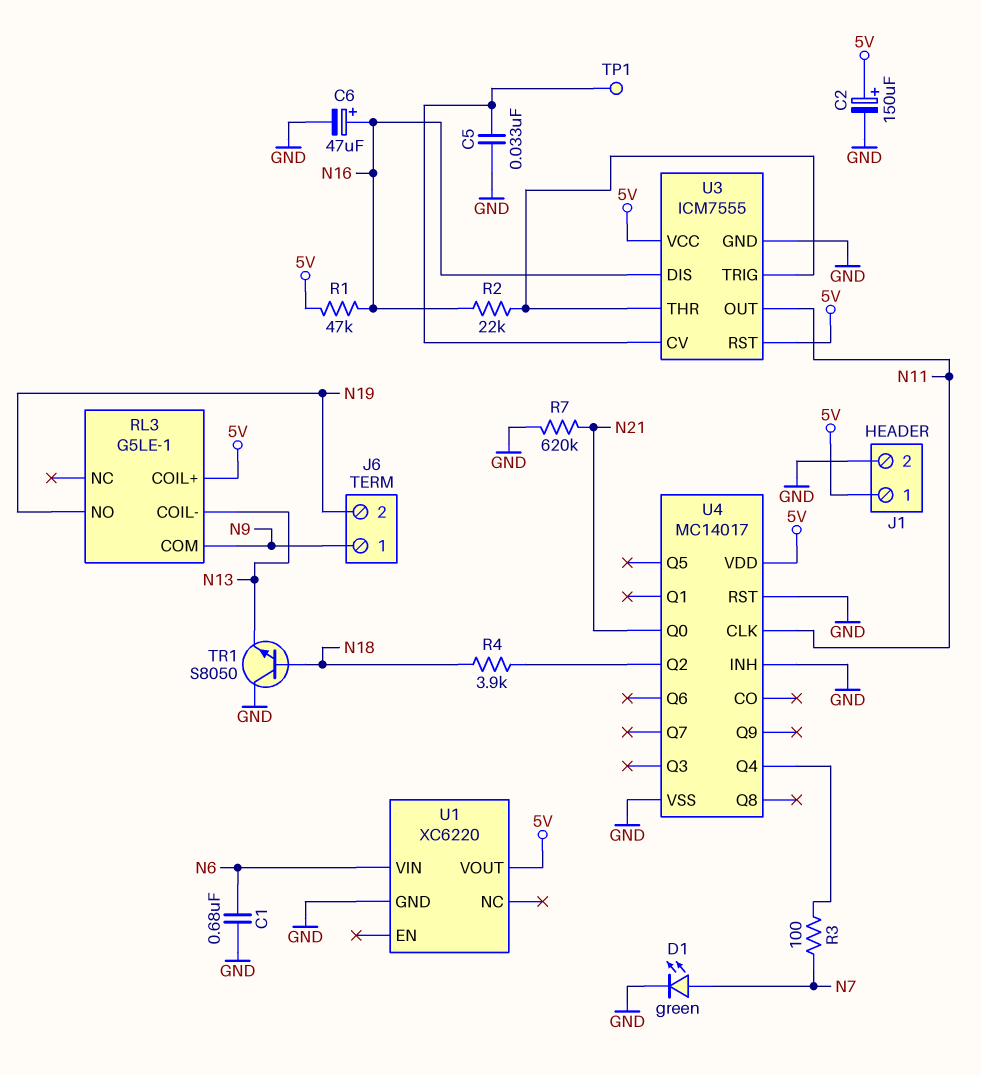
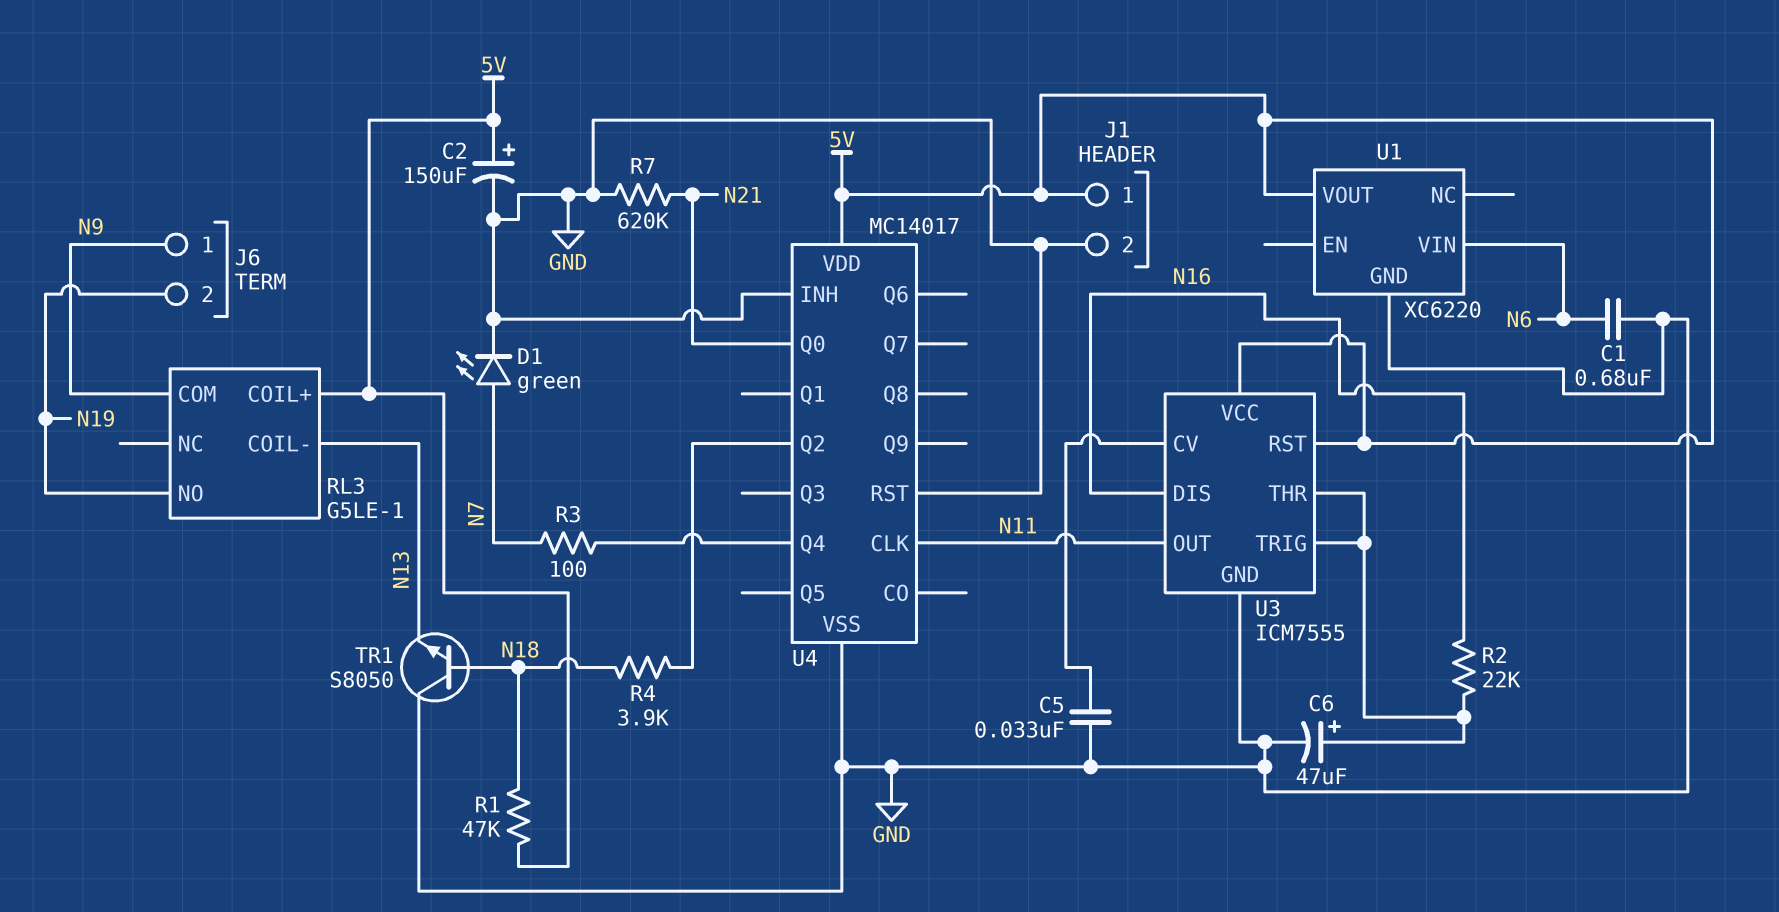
C6: 47uF (plus N16, minus GND) -> 47uF (plus U3/THR, minus GND)
R1: 47k (5V, N16) -> 47k (5V, N18)
TP1: test point (U3/CV) -> none

